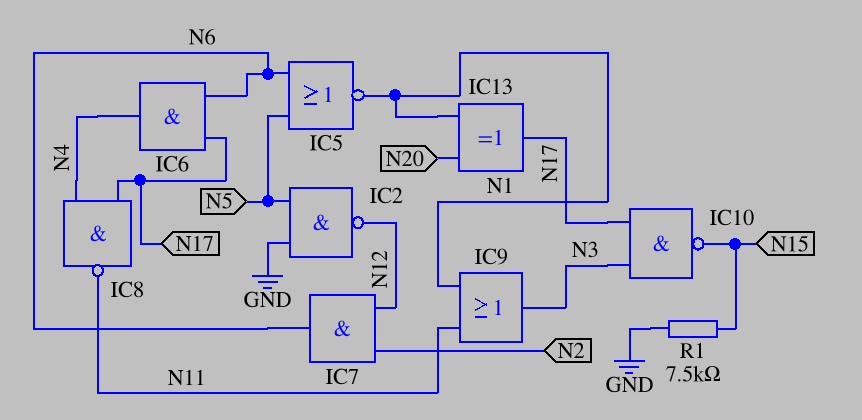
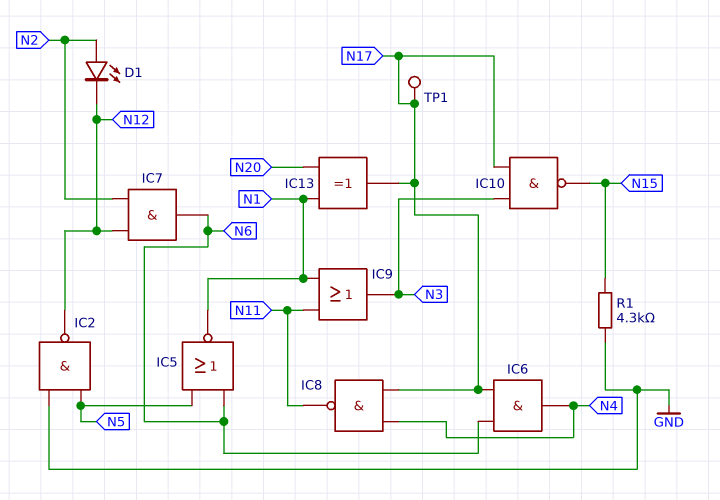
D1: none -> LED (A N2, K N12)
R1: 7.5k (GND, N15) -> 4.3k (GND, N15)
TP1: none -> test point (N17)

